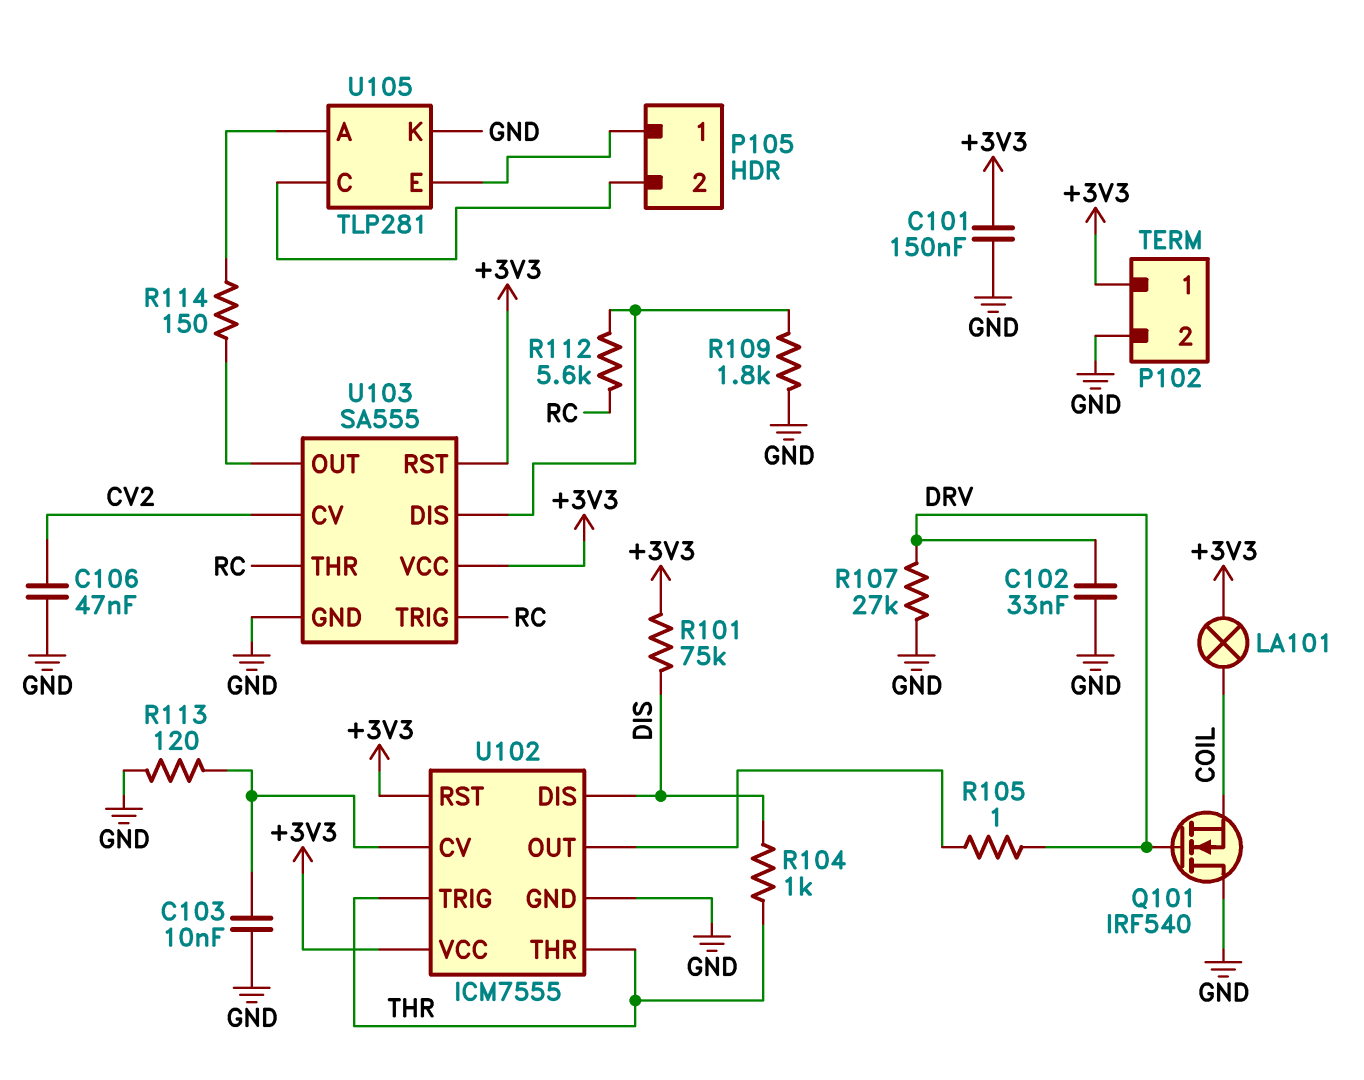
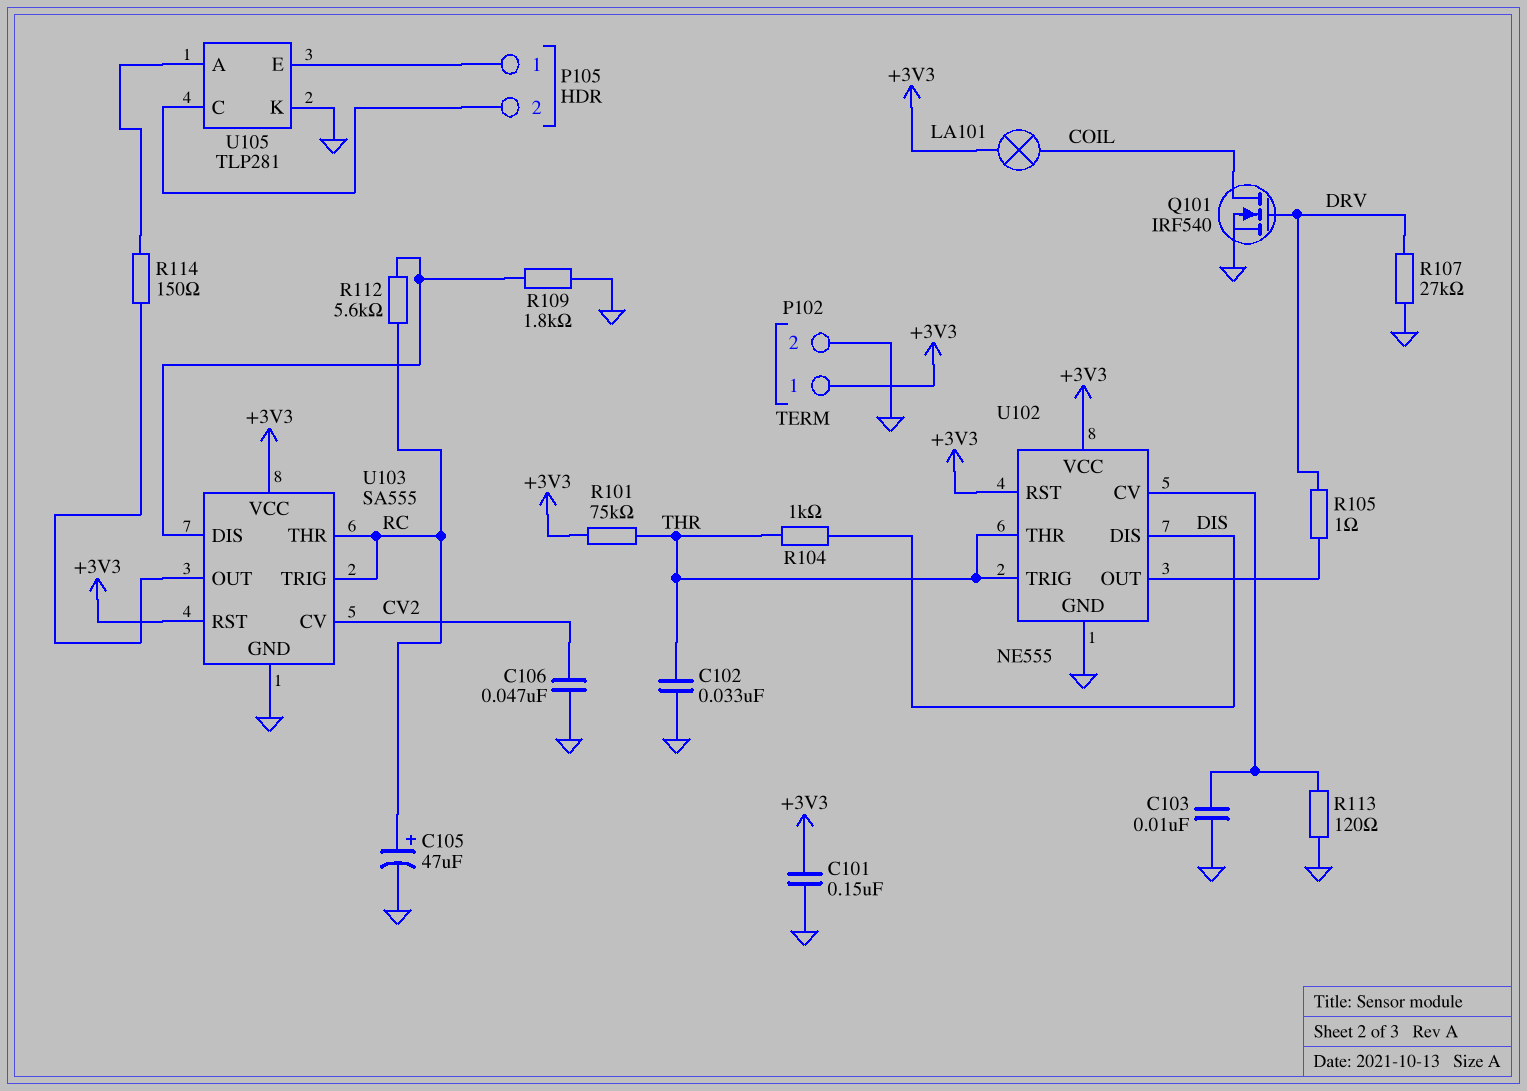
C102: 33nF (DRV, GND) -> 33nF (GND, THR)
C105: none -> 47uF (plus RC, minus GND)
Q101: NMOS IRF540 (G DRV, D GND, S COIL) -> NMOS IRF540 (G DRV, D COIL, S GND)
R101: 75k (+3V3, DIS) -> 75k (+3V3, THR)
U102: ICM7555 -> NE555

